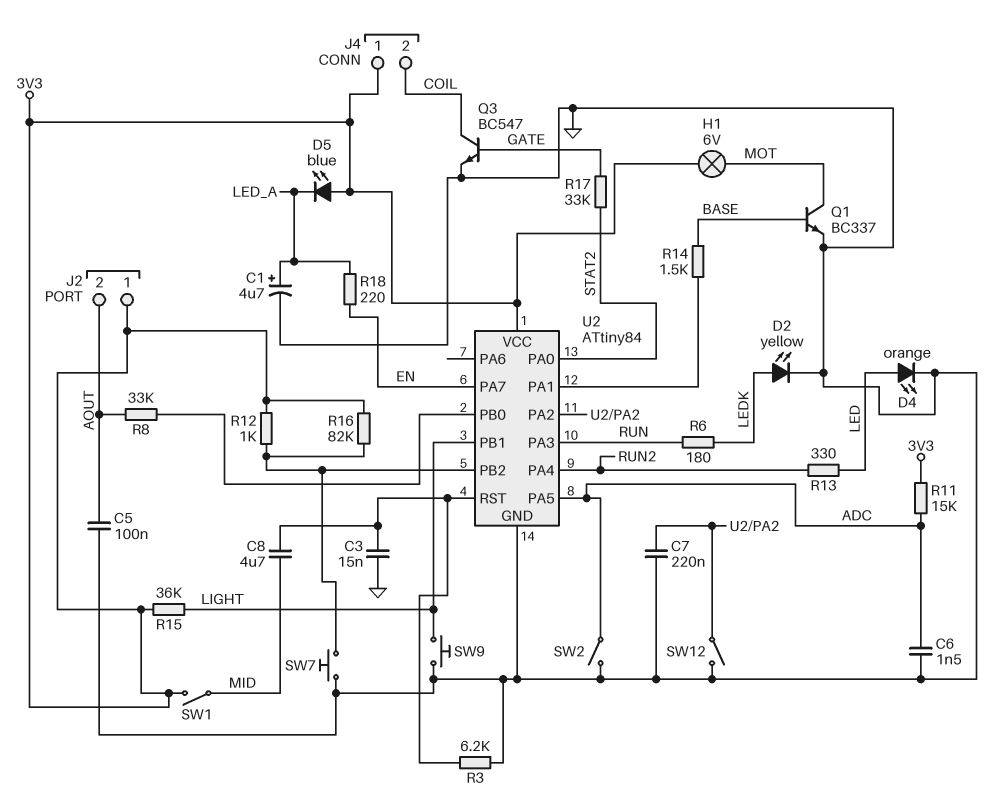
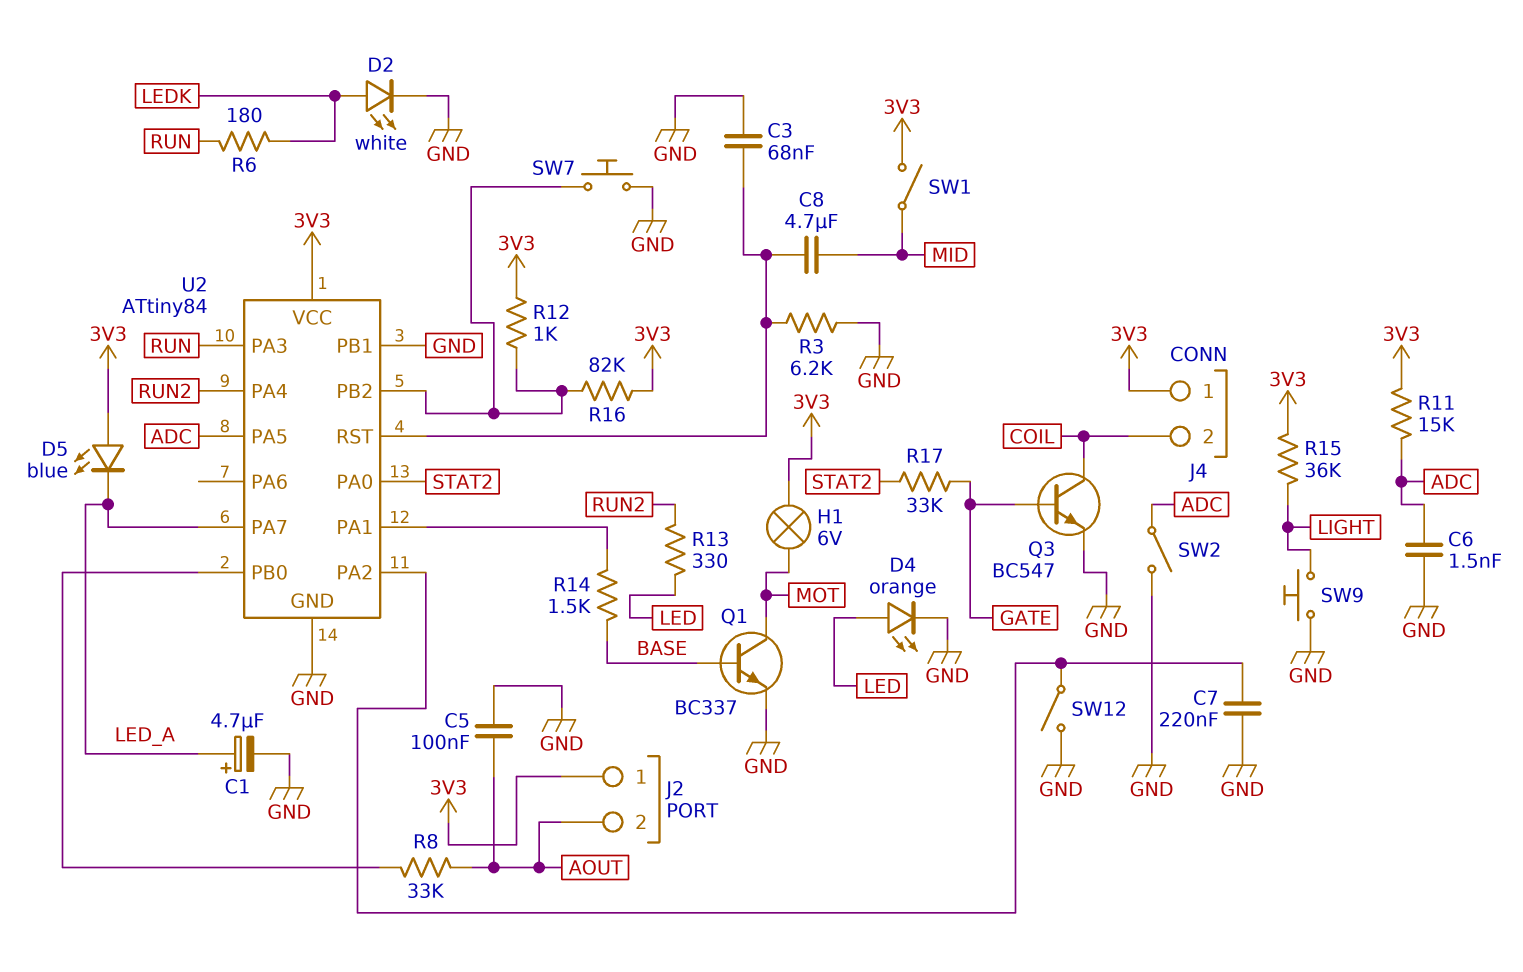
C3: 15nF (GND, U2/RST) -> 68nF (GND, U2/RST)
D2: LED yellow (A LEDK, K GND) -> LED white (A LEDK, K GND)
R18: 220 (EN, LED_A) -> none
U2 pin PA7: EN -> LED_A
U2 pin PB1: LIGHT -> GND

